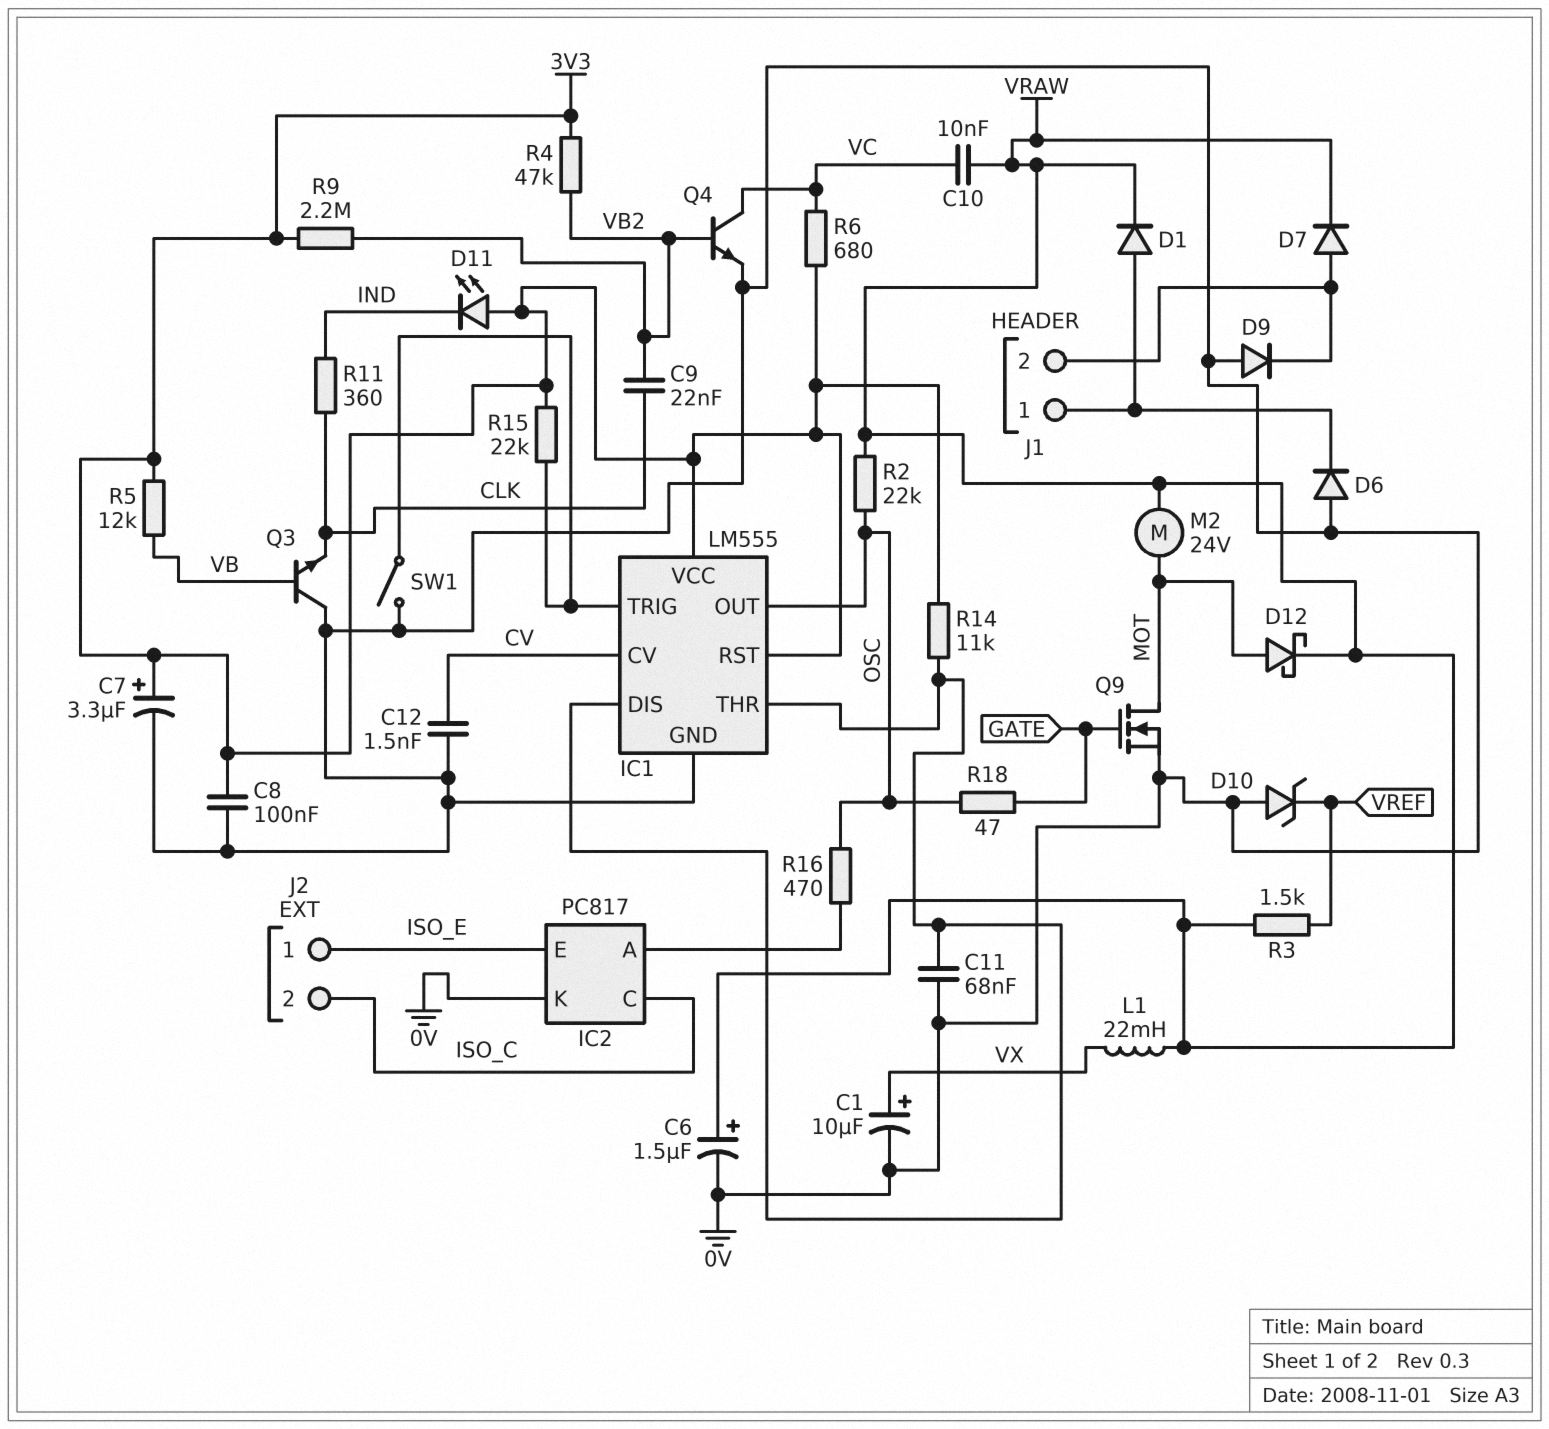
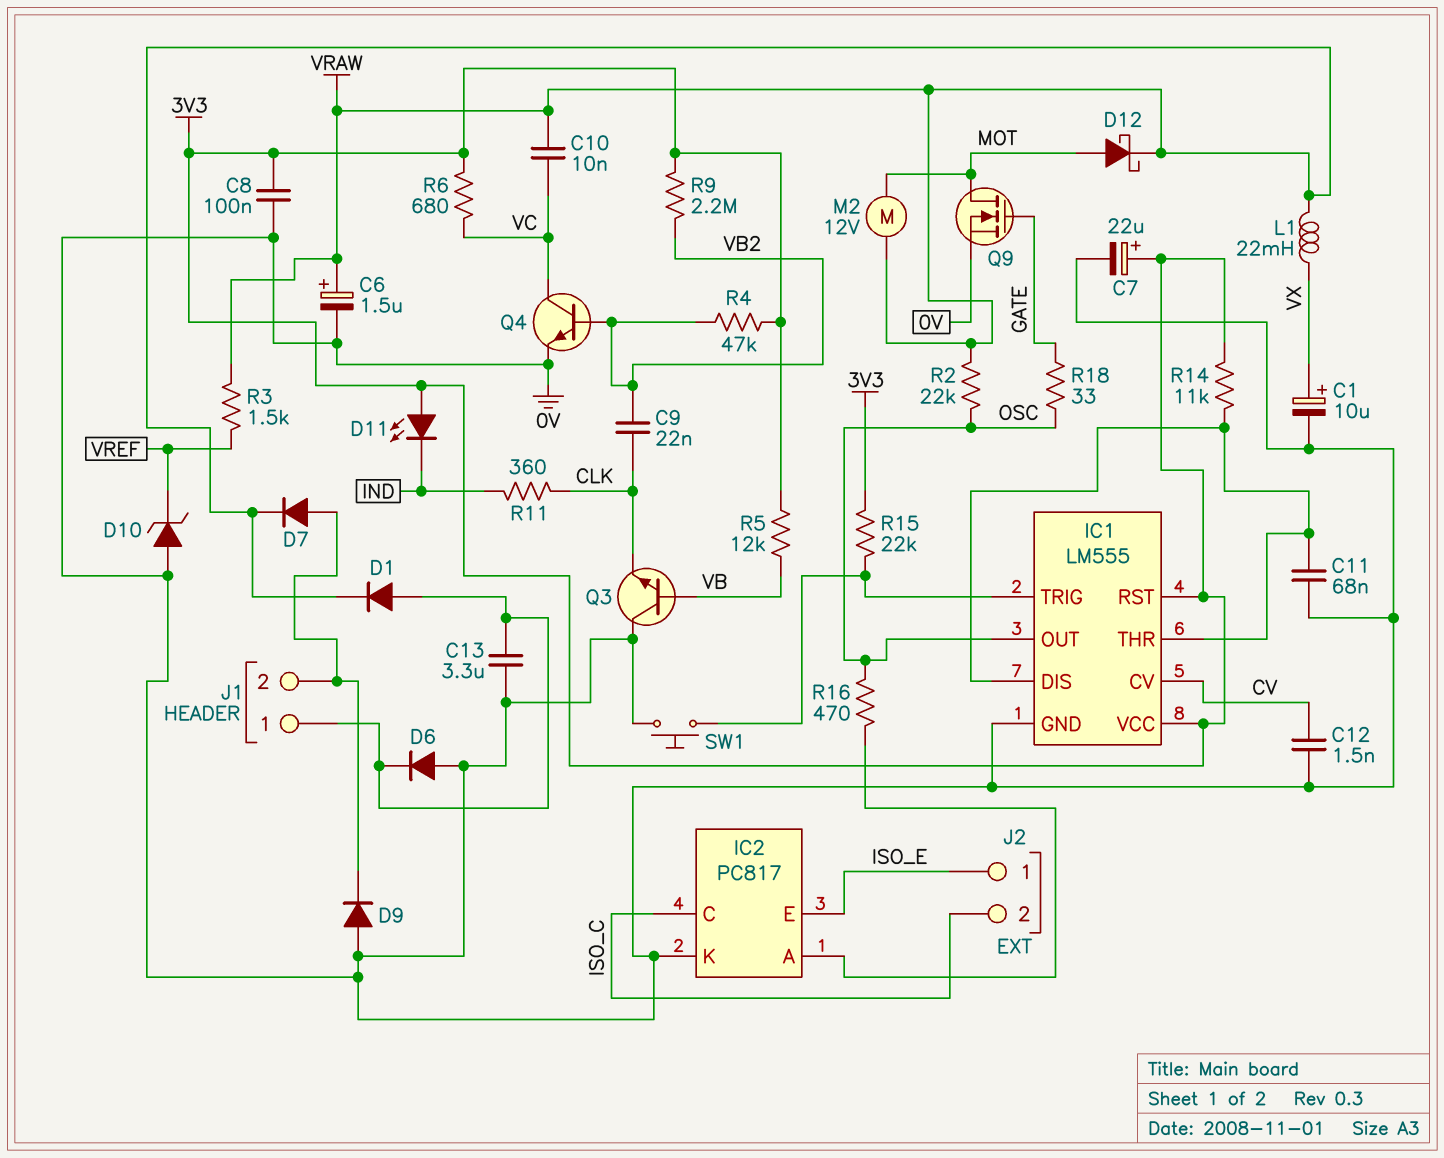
C7: 3.3uF (plus 3V3, minus 0V) -> 22uF (plus 3V3, minus 0V)
C13: none -> 3.3uF (0V, J1/1)
M2: motor 24V (MOT, VRAW) -> motor 12V (MOT, VRAW)
R18: 47 (GATE, OSC) -> 33 (GATE, OSC)
SW1: switch (0V, IC1/TRIG) -> button (0V, IC1/TRIG)

